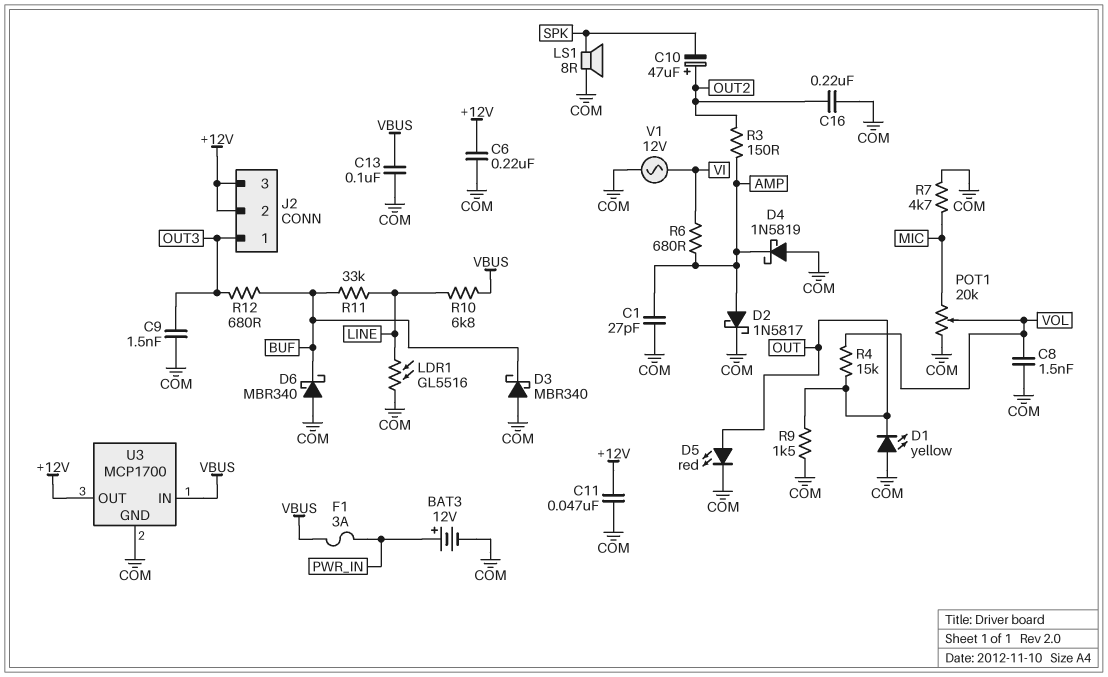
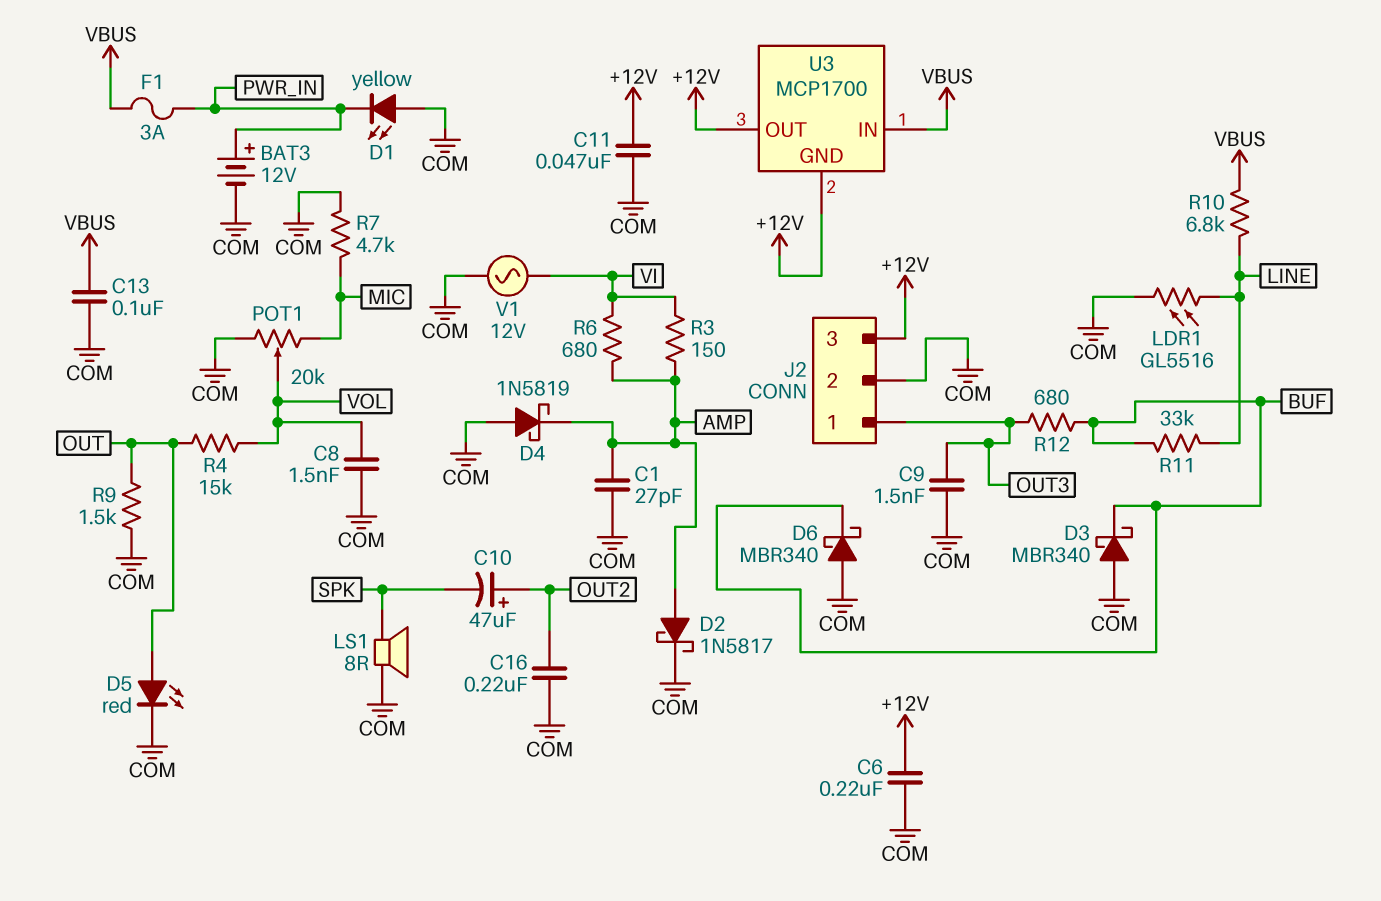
D1: LED yellow (A COM, K OUT) -> LED yellow (A COM, K PWR_IN)
J2 pin 2: +12V -> COM
R3: 150 (AMP, OUT2) -> 150 (AMP, VI)
U3 pin GND: COM -> +12V

